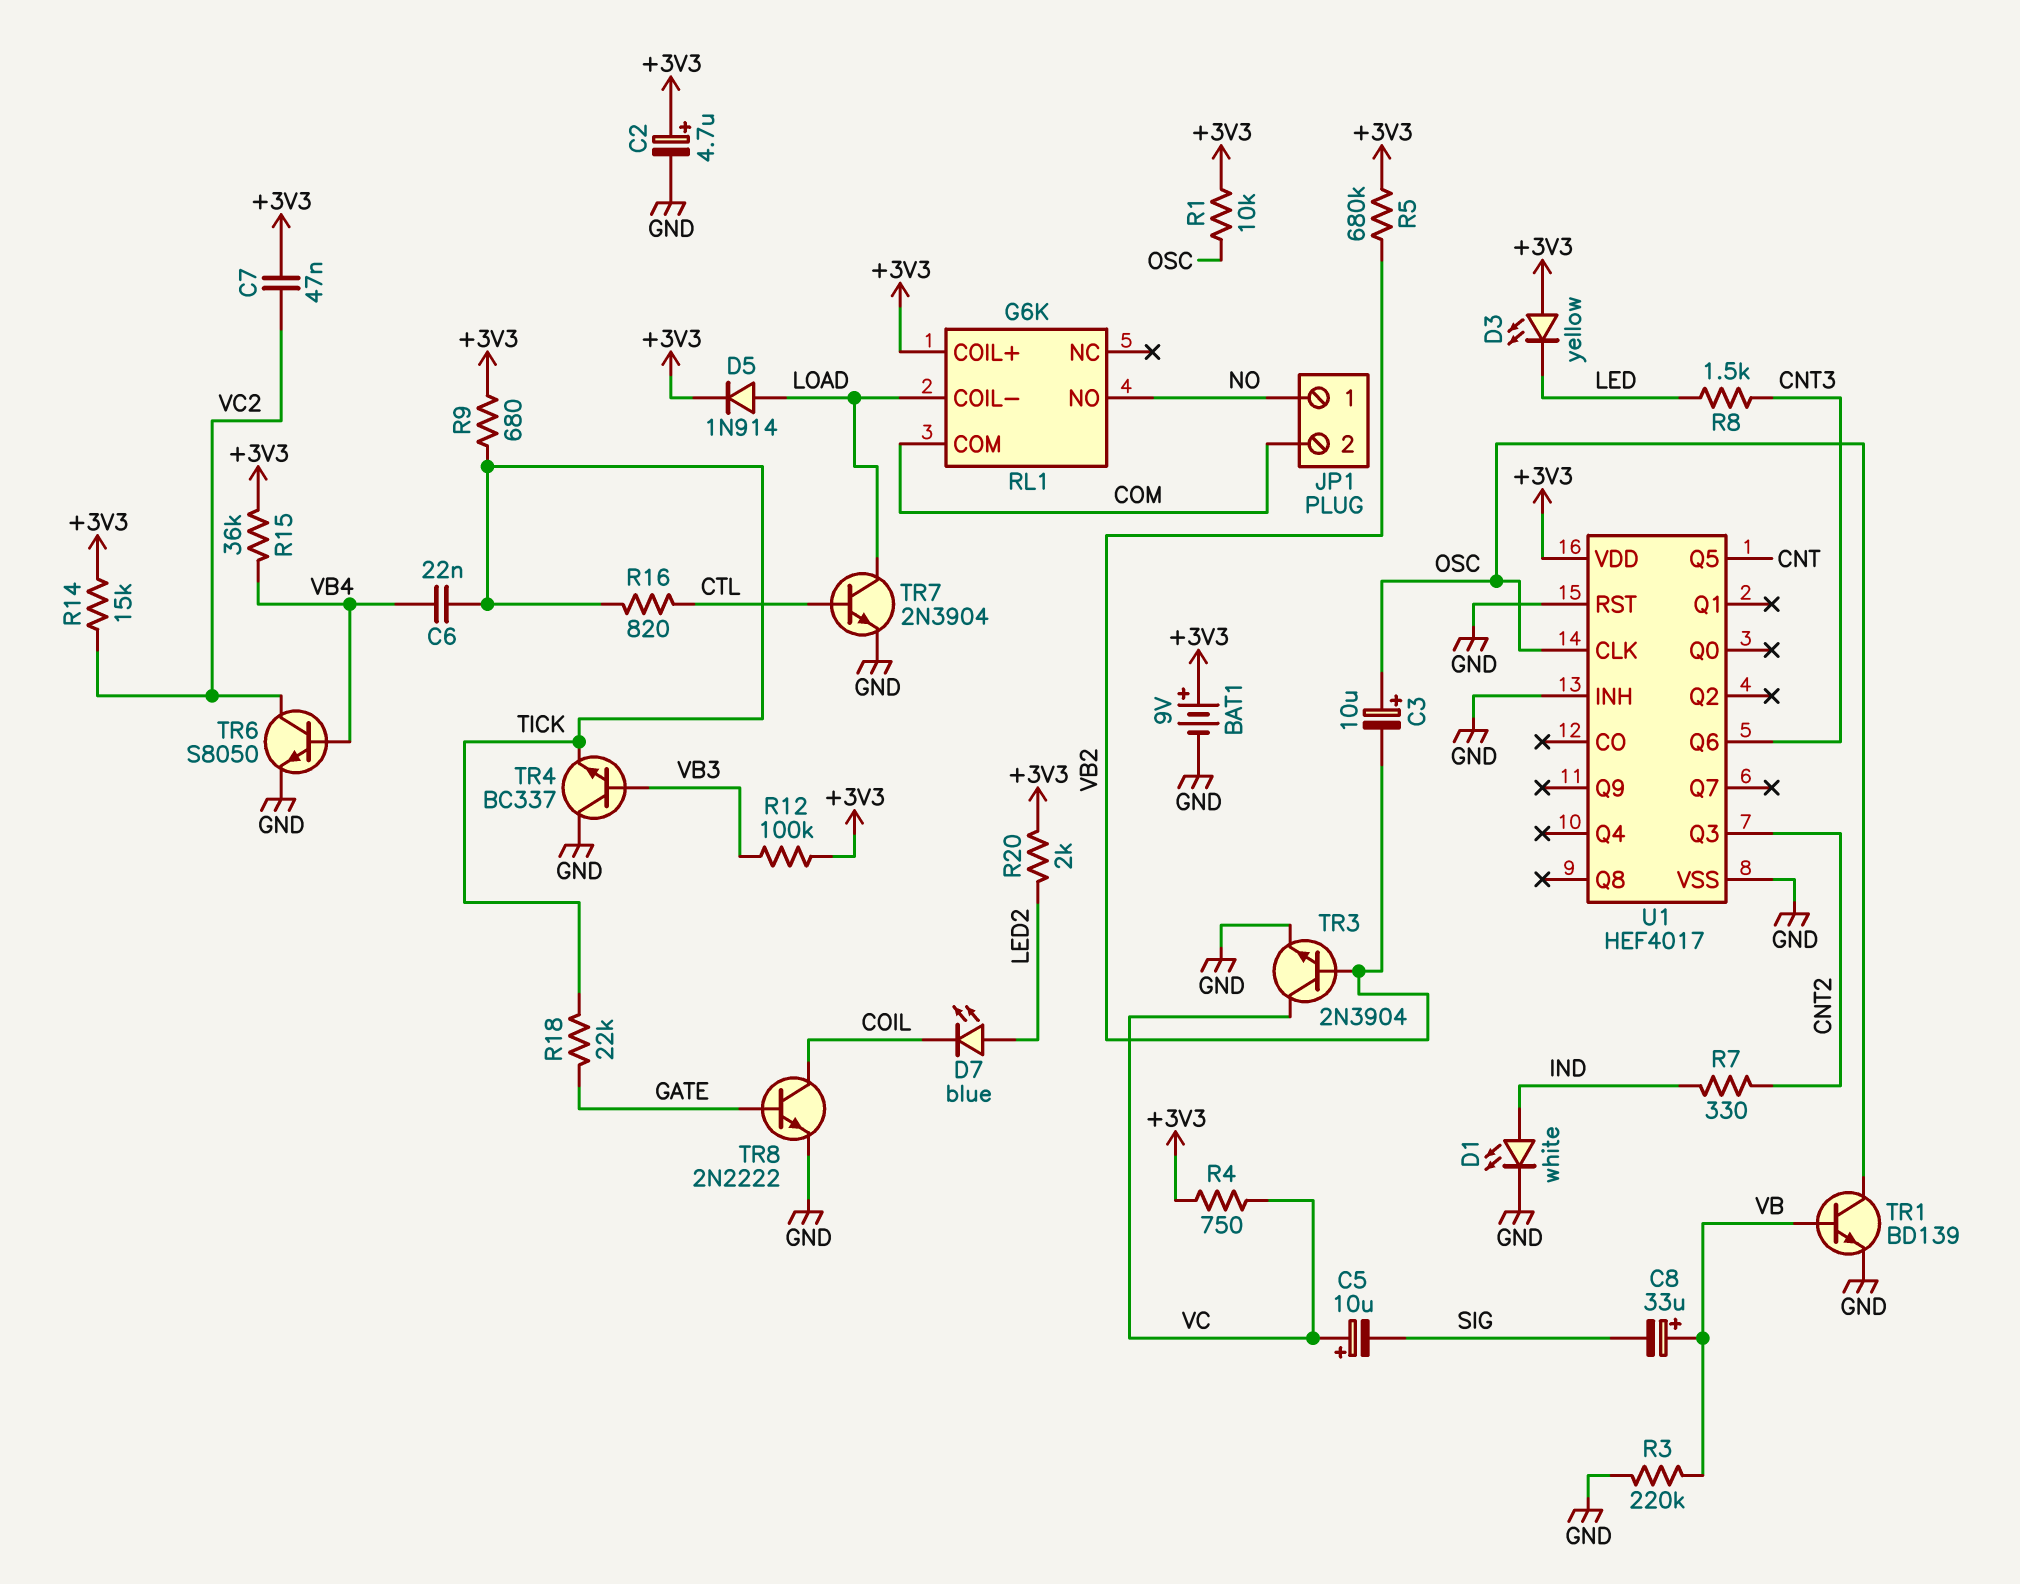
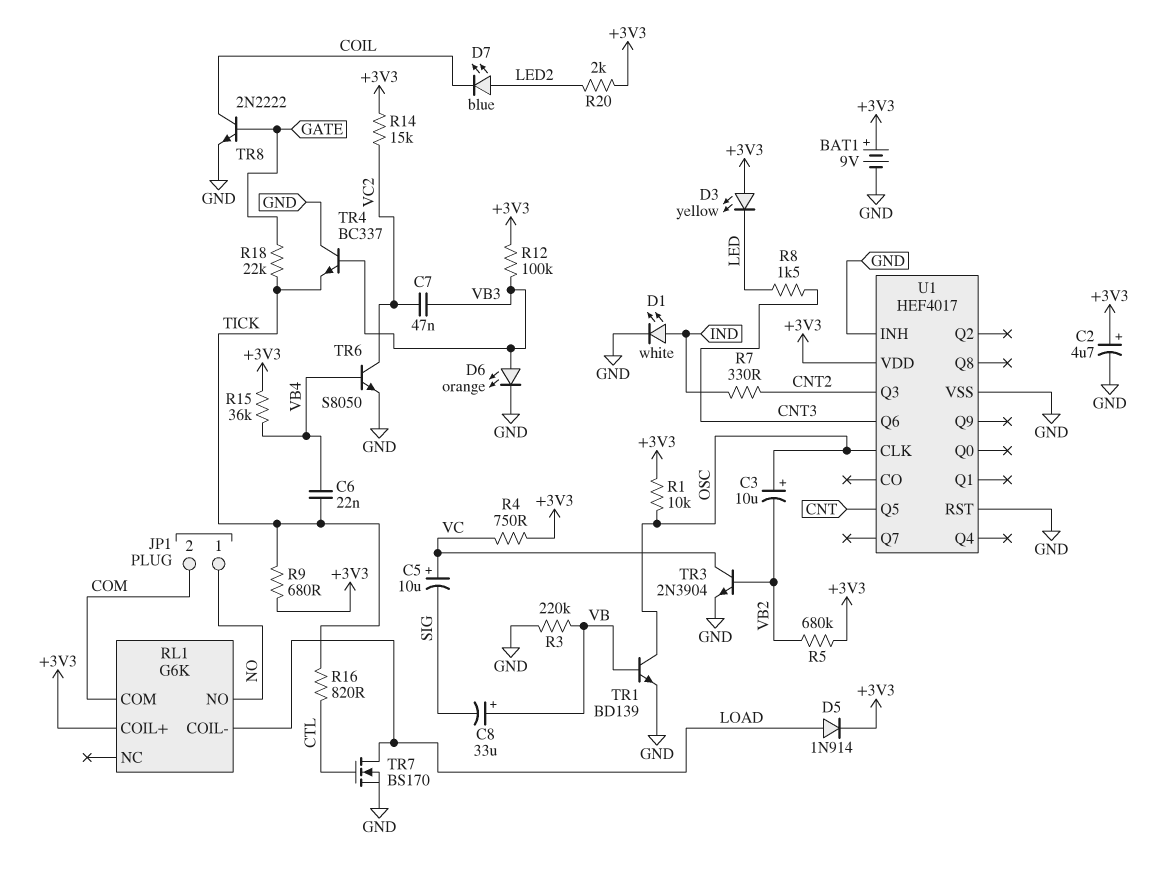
C7: 47nF (+3V3, VC2) -> 47nF (VB3, VC2)
D6: none -> LED orange (A VB3, K GND)
TR7: NPN 2N3904 (B CTL, C LOAD, E GND) -> NMOS BS170 (G CTL, D LOAD, S GND)

